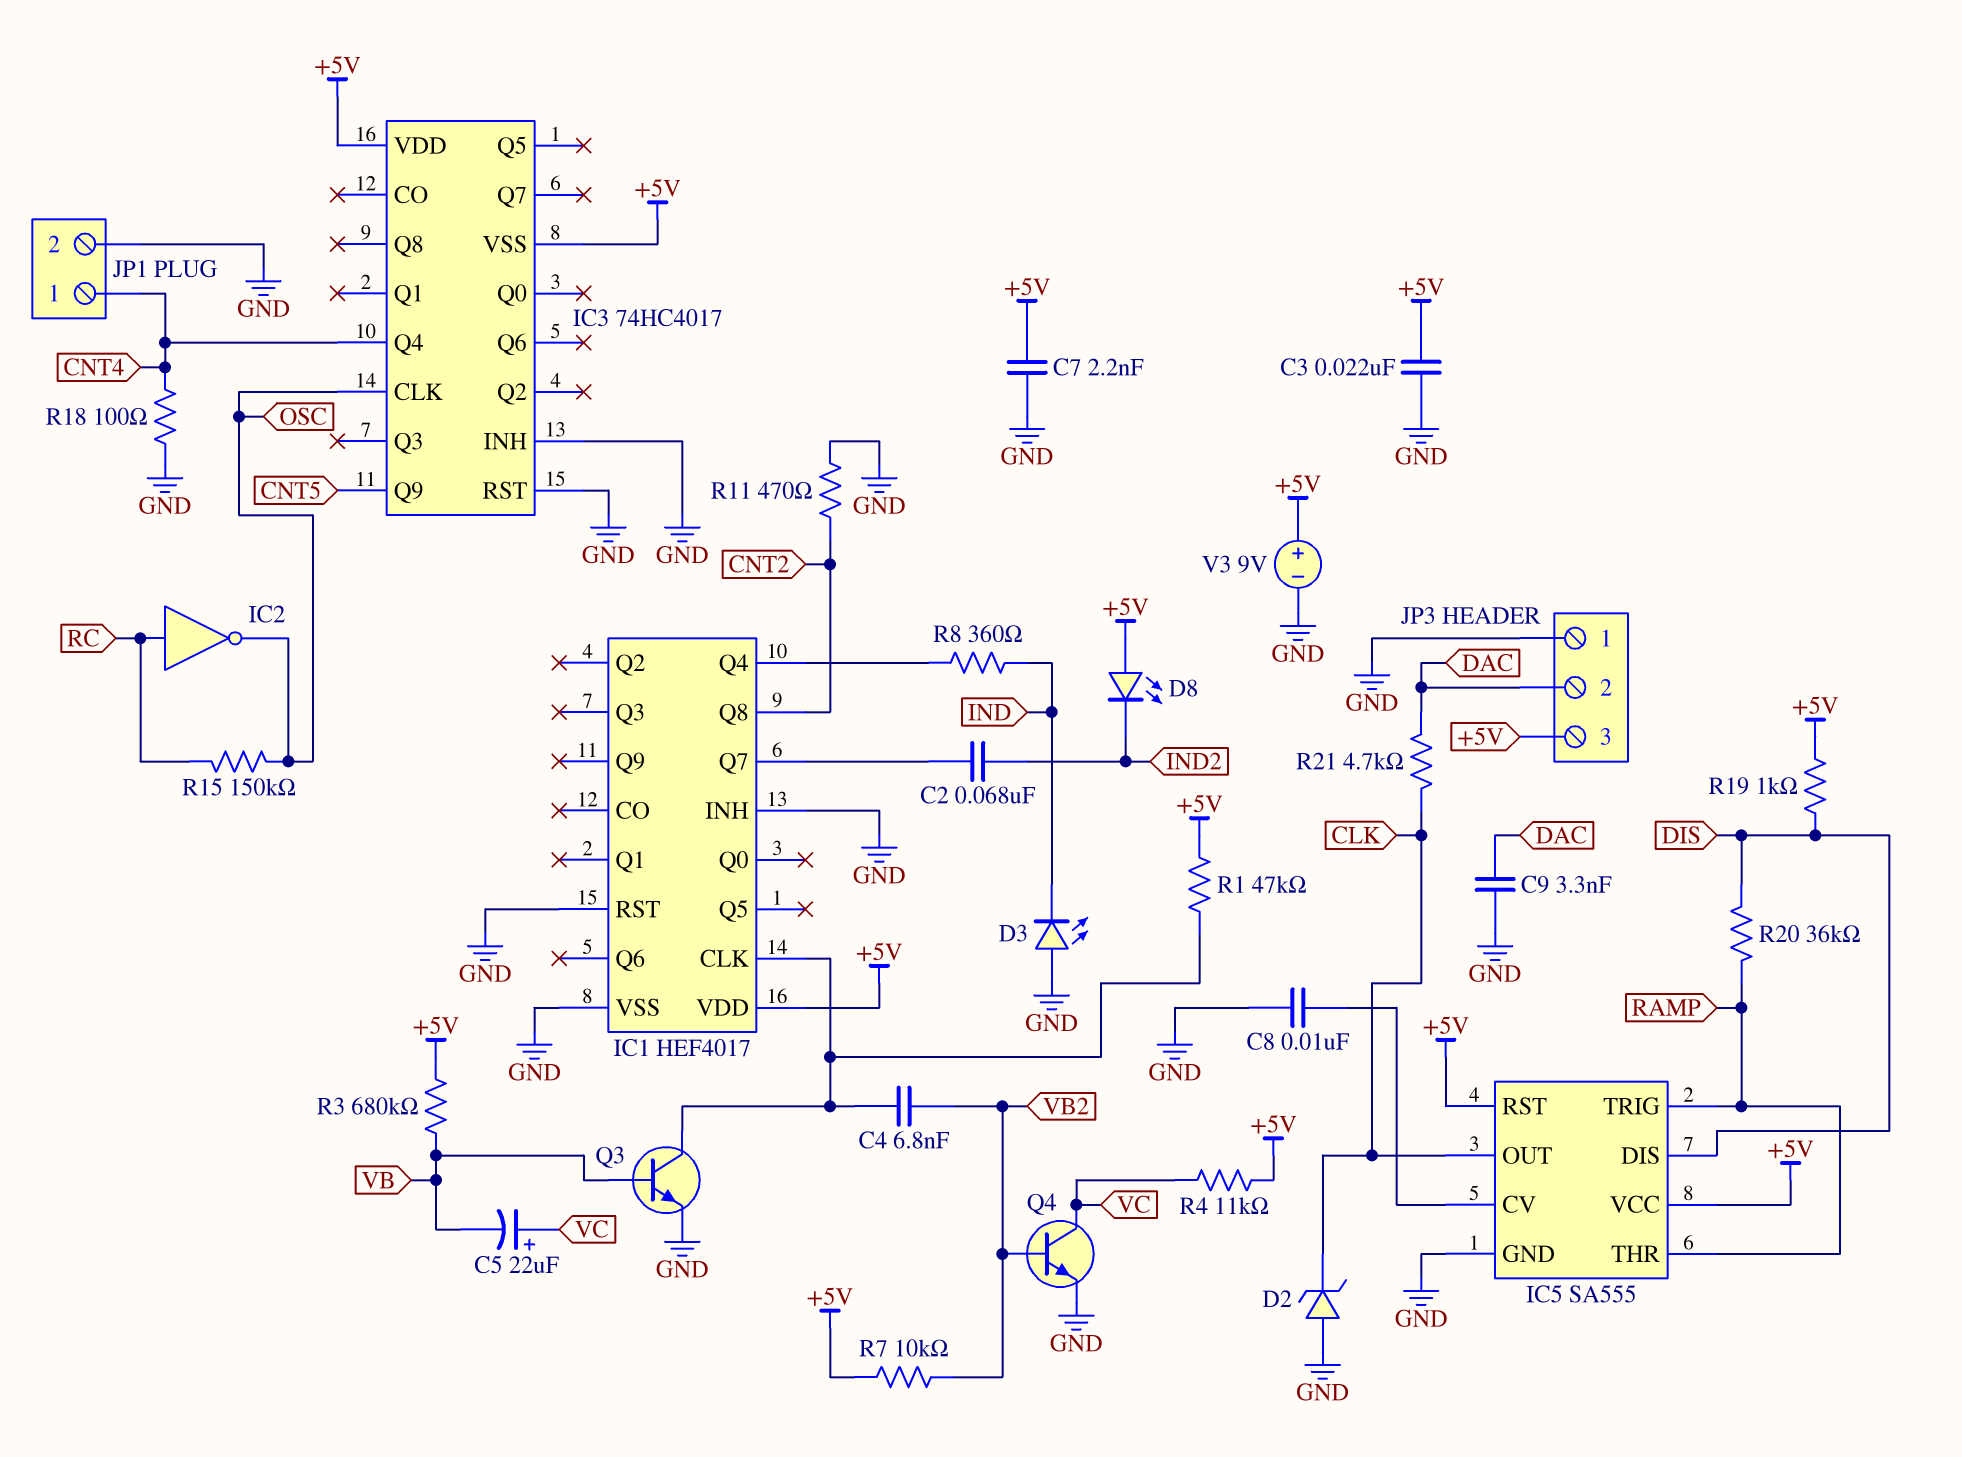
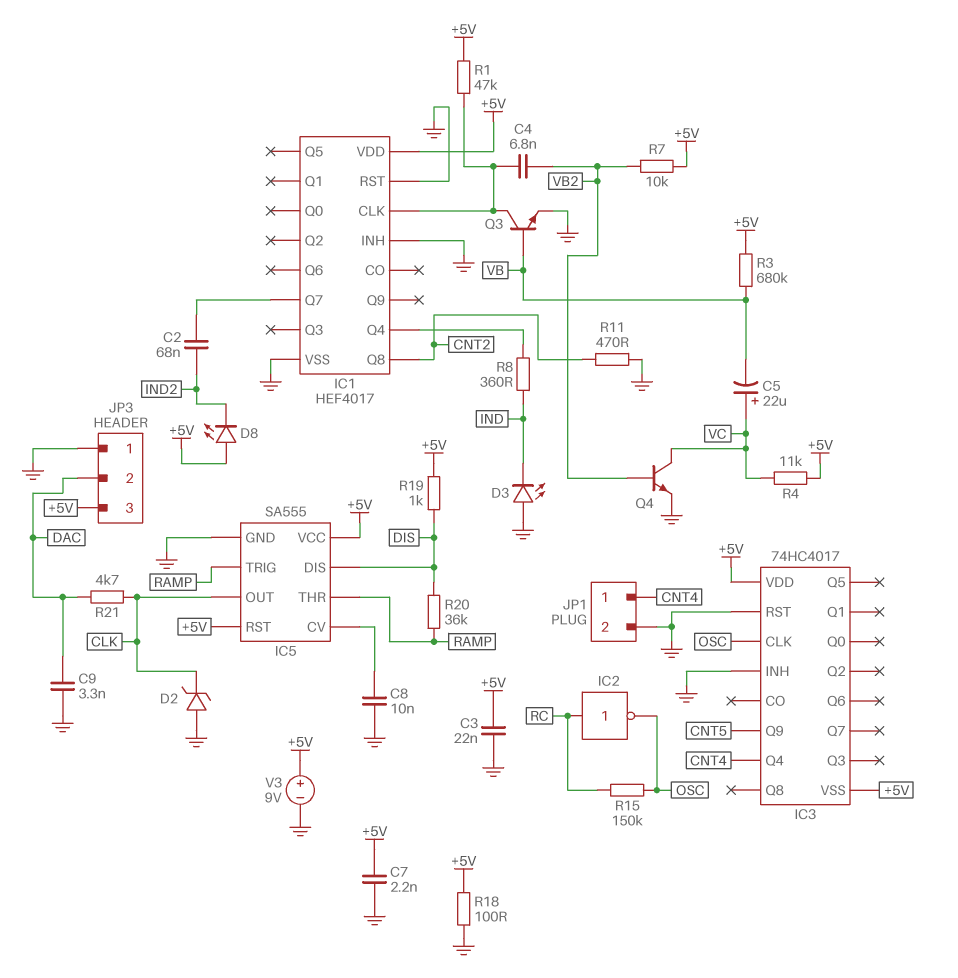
R18: 100 (CNT4, GND) -> 100 (+5V, GND)

